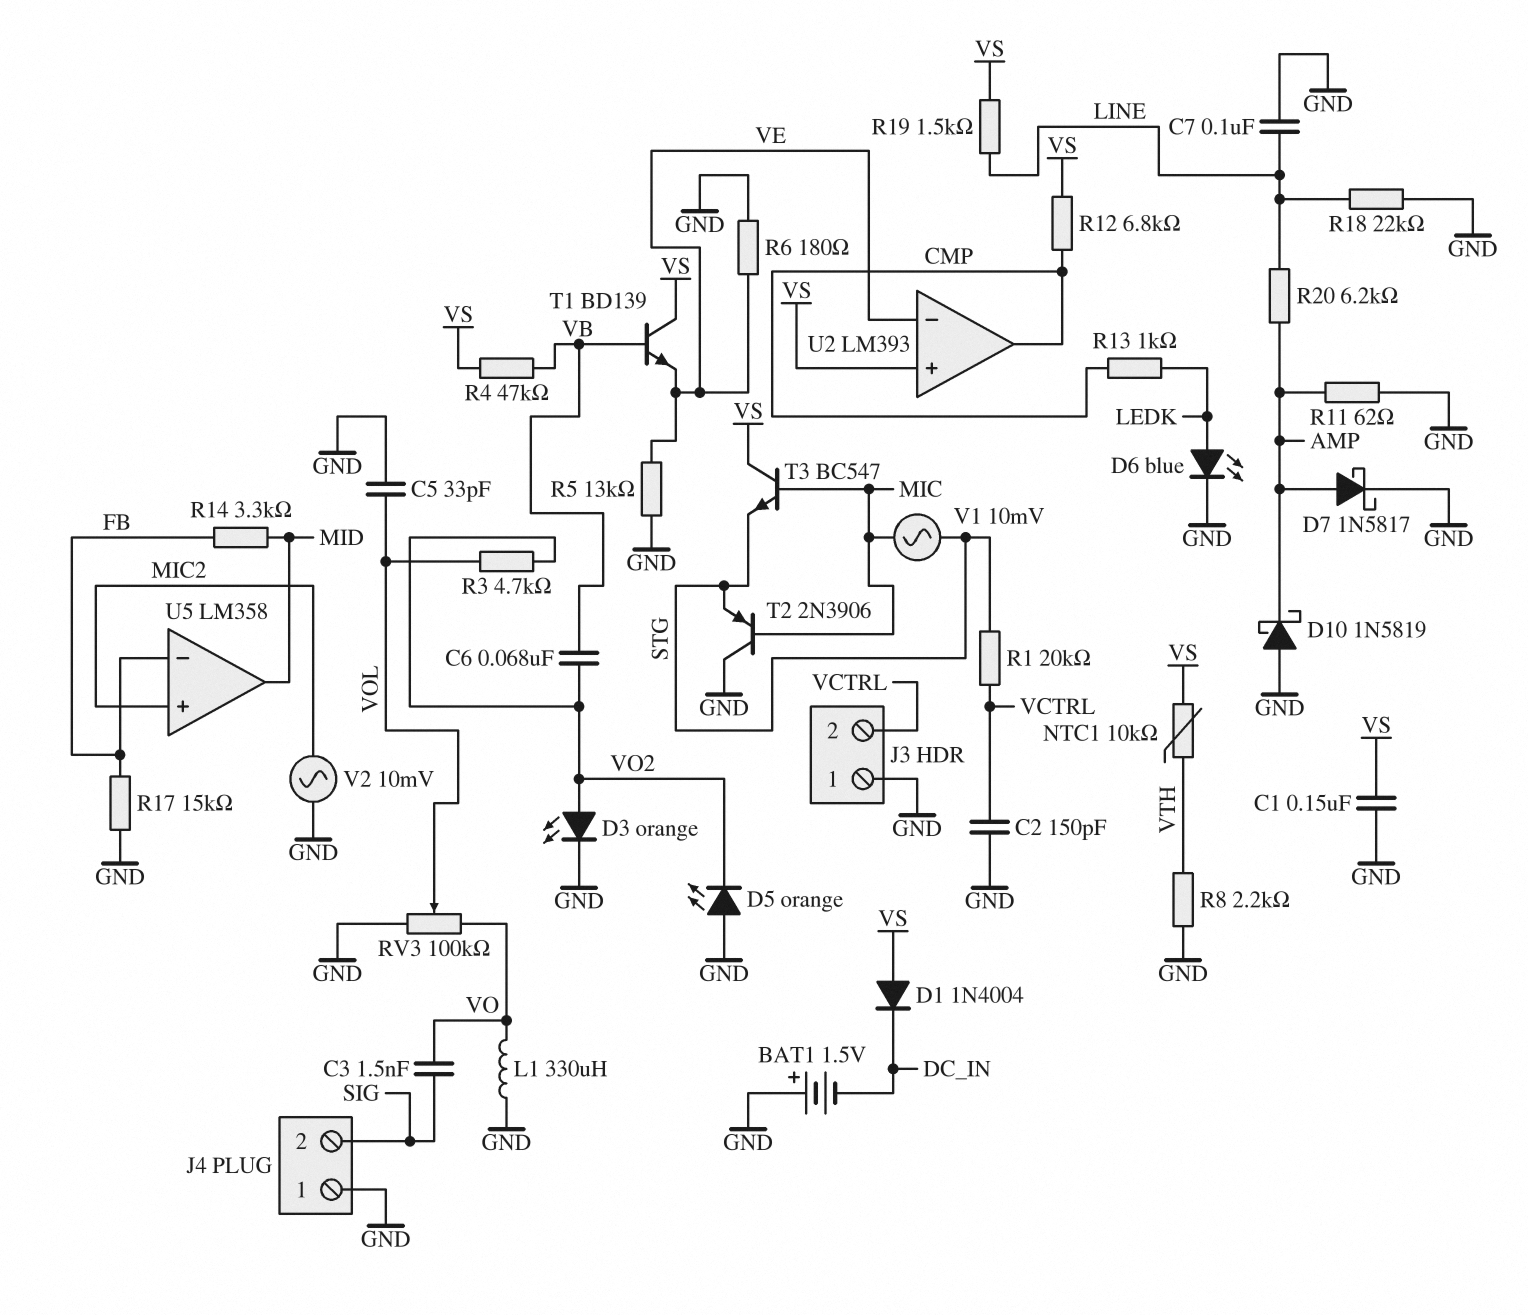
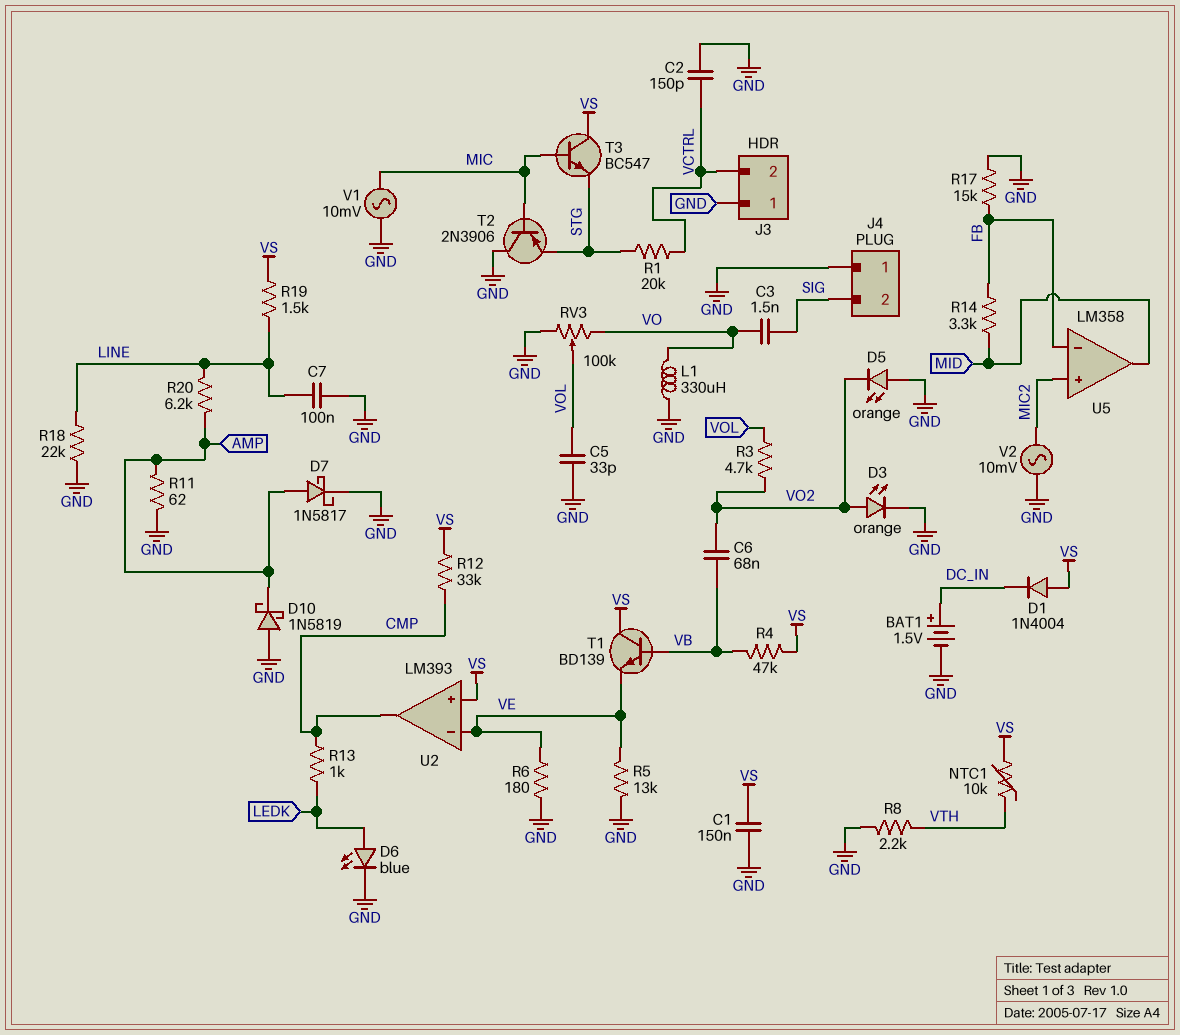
BAT1: 1.5V (plus GND, minus DC_IN) -> 1.5V (plus DC_IN, minus GND)
R12: 6.8k (CMP, VS) -> 33k (CMP, VS)
V1: AC 10mV (MIC, STG) -> AC 10mV (GND, MIC)

